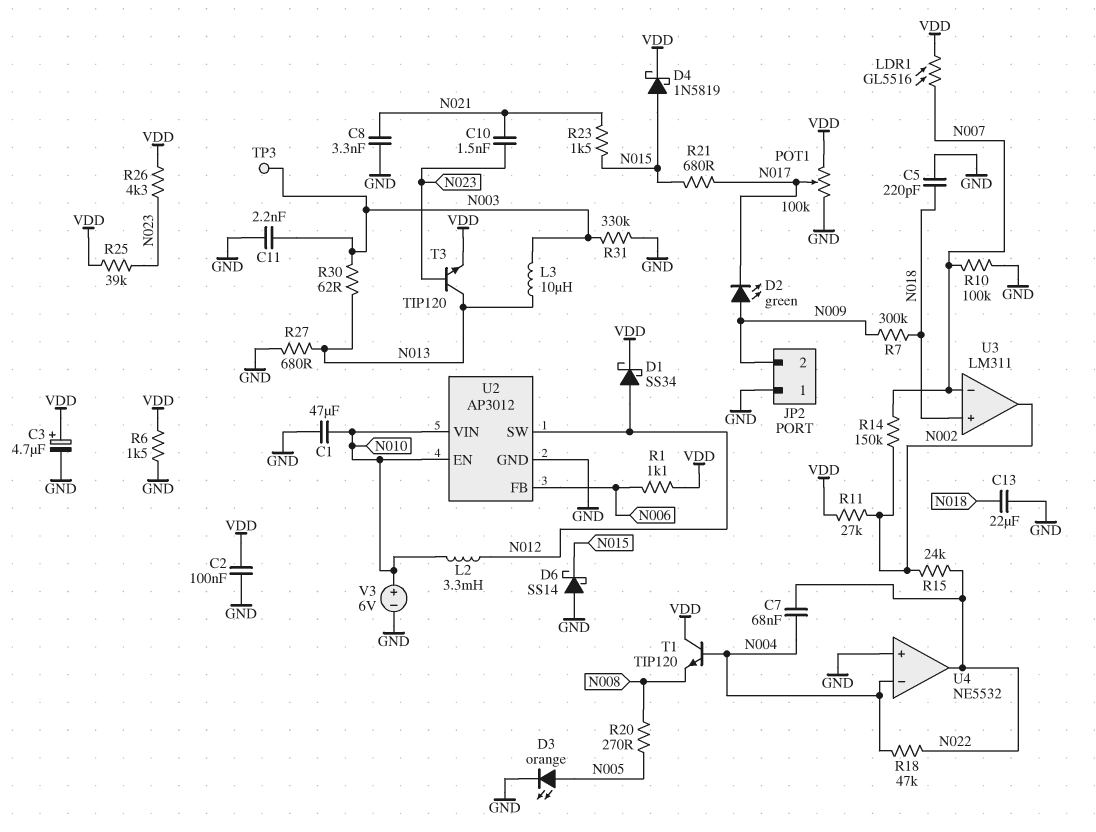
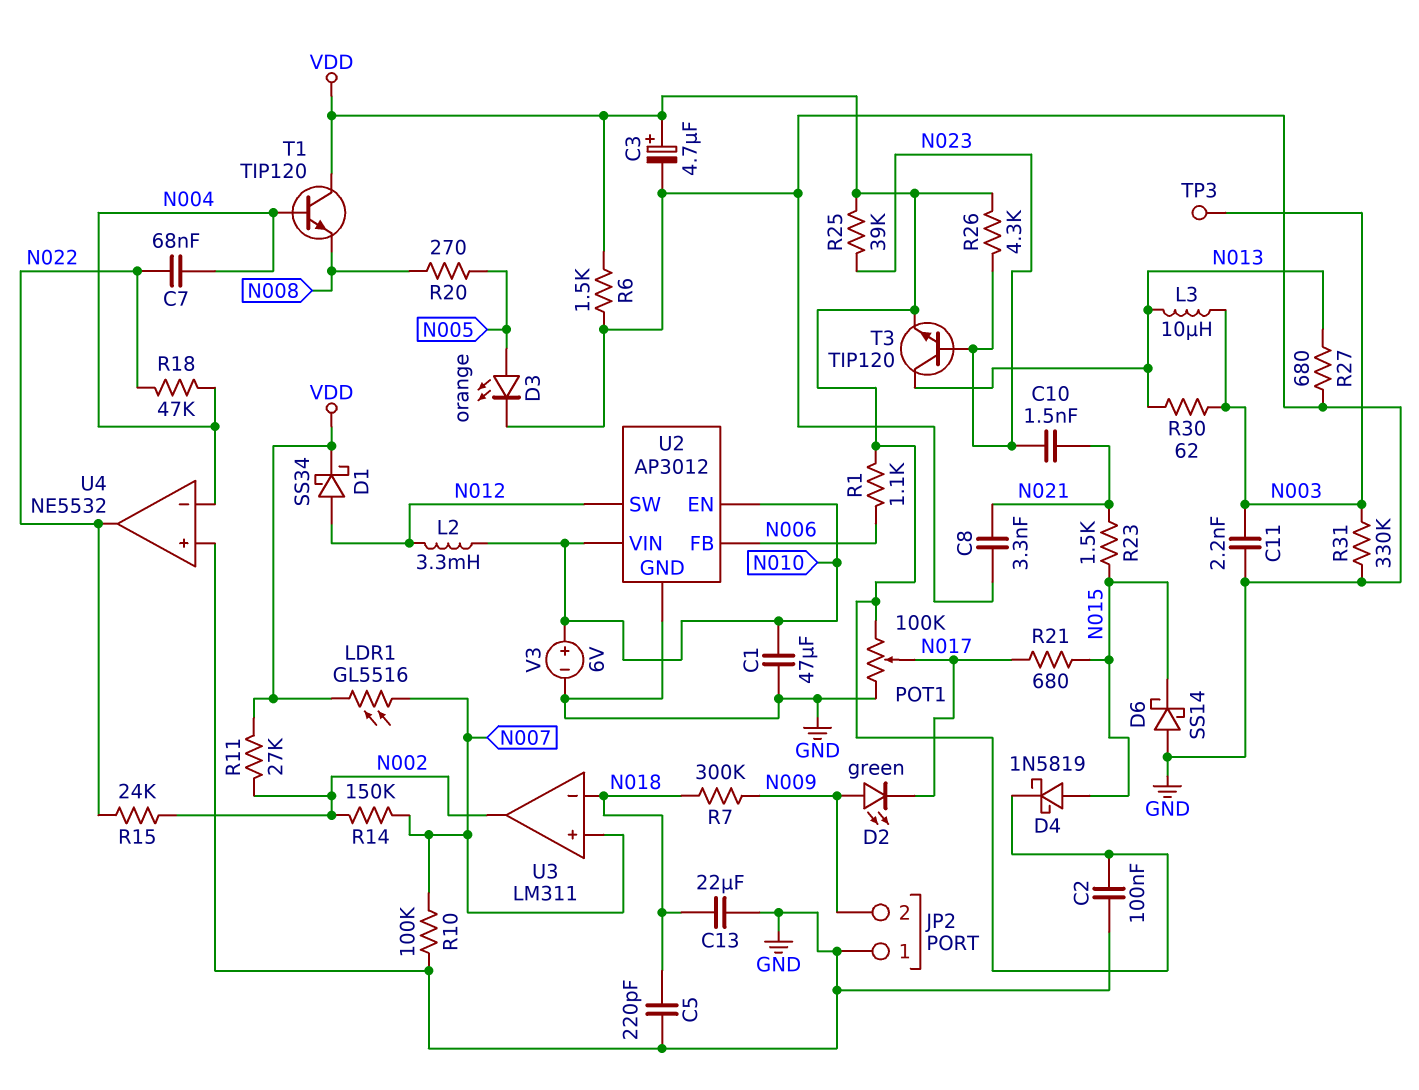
U3 pin in+: N018 -> N007
U3 pin in-: N007 -> N018

